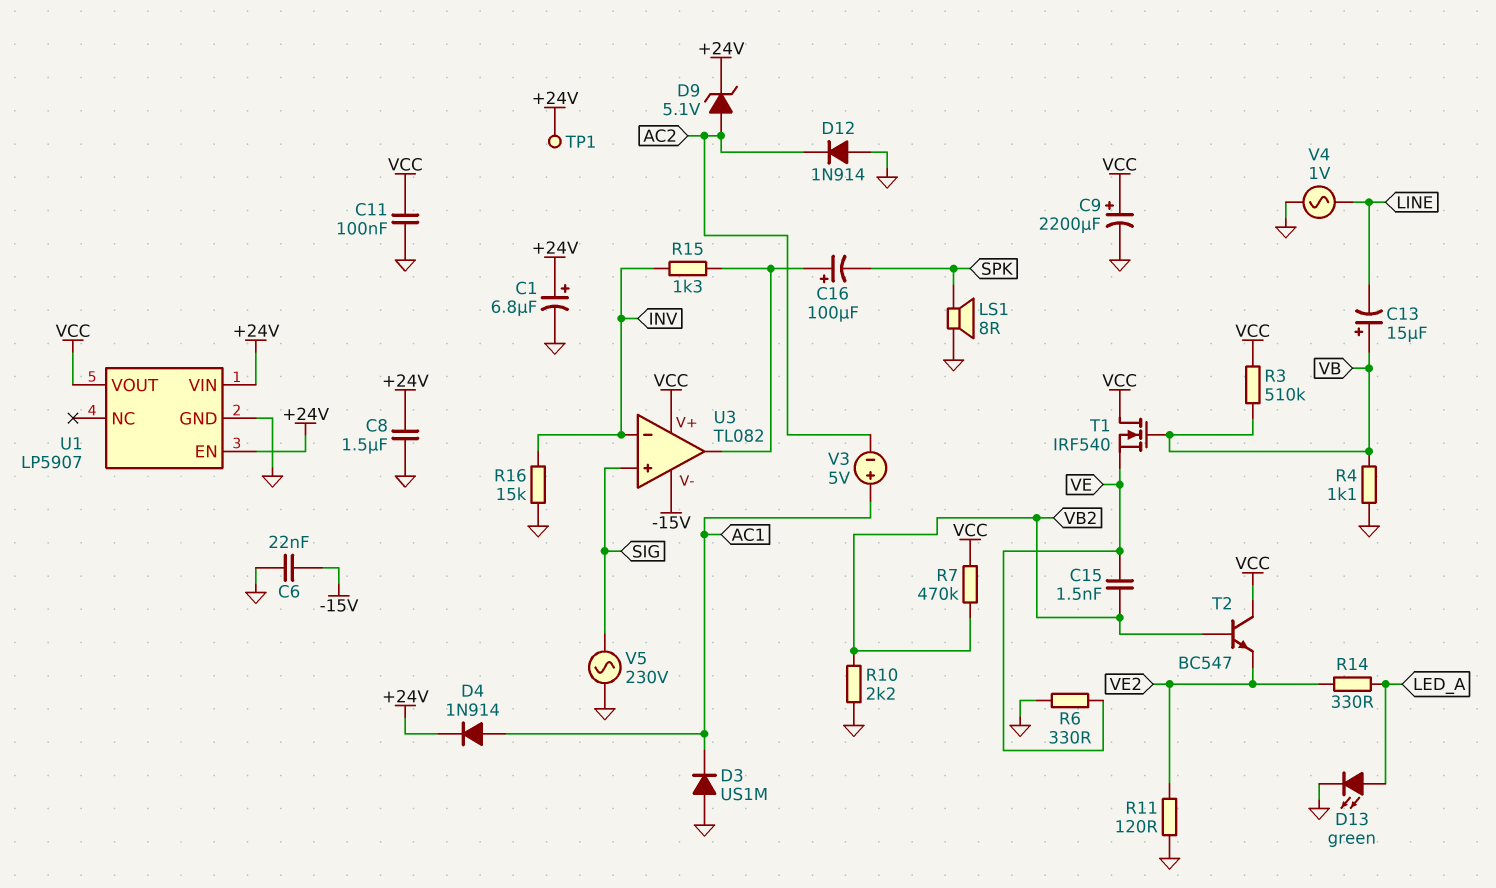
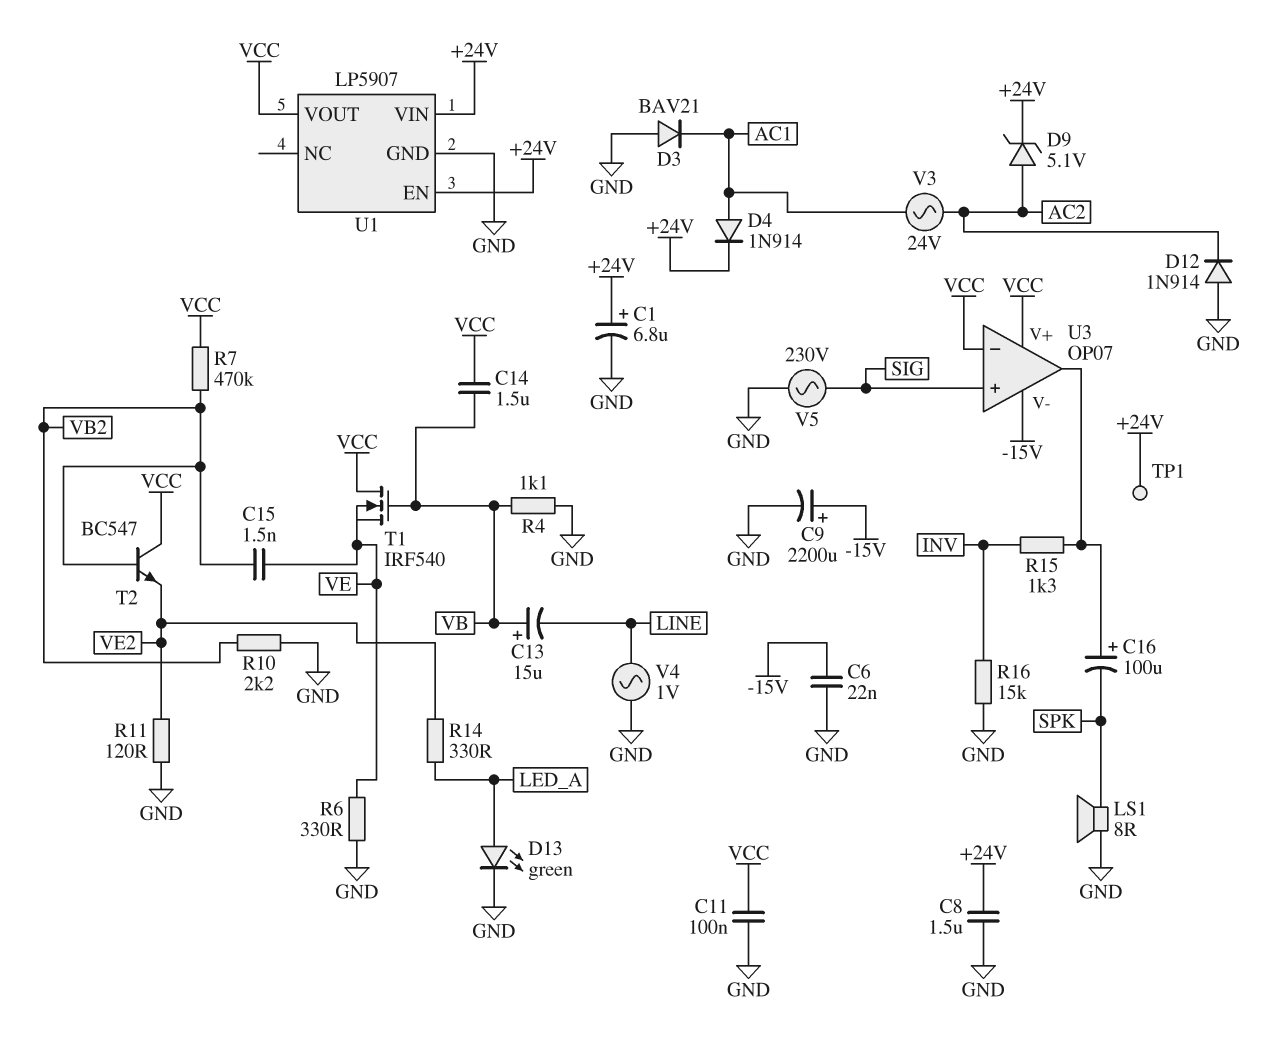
C9: 2200uF (plus VCC, minus GND) -> 2200uF (plus -15V, minus GND)
C14: none -> 1.5uF (VB, VCC)
D3: diode US1M (A GND, K AC1) -> diode BAV21 (A GND, K AC1)
R3: 510k (VB, VCC) -> none
U3: TL082 -> OP07
U3 pin in-: INV -> VCC
V3: 5V (plus AC1, minus AC2) -> AC 24V (AC1, AC2)

